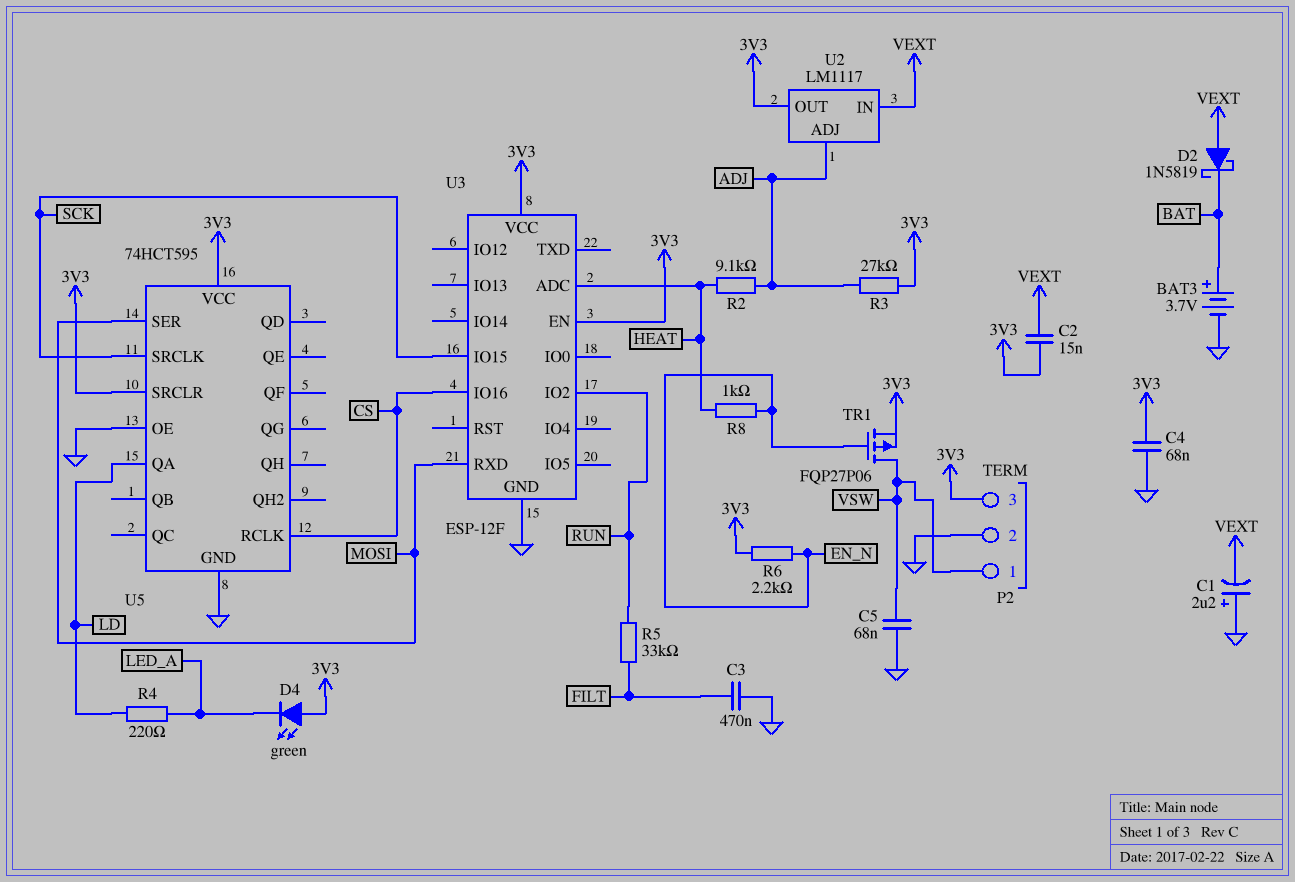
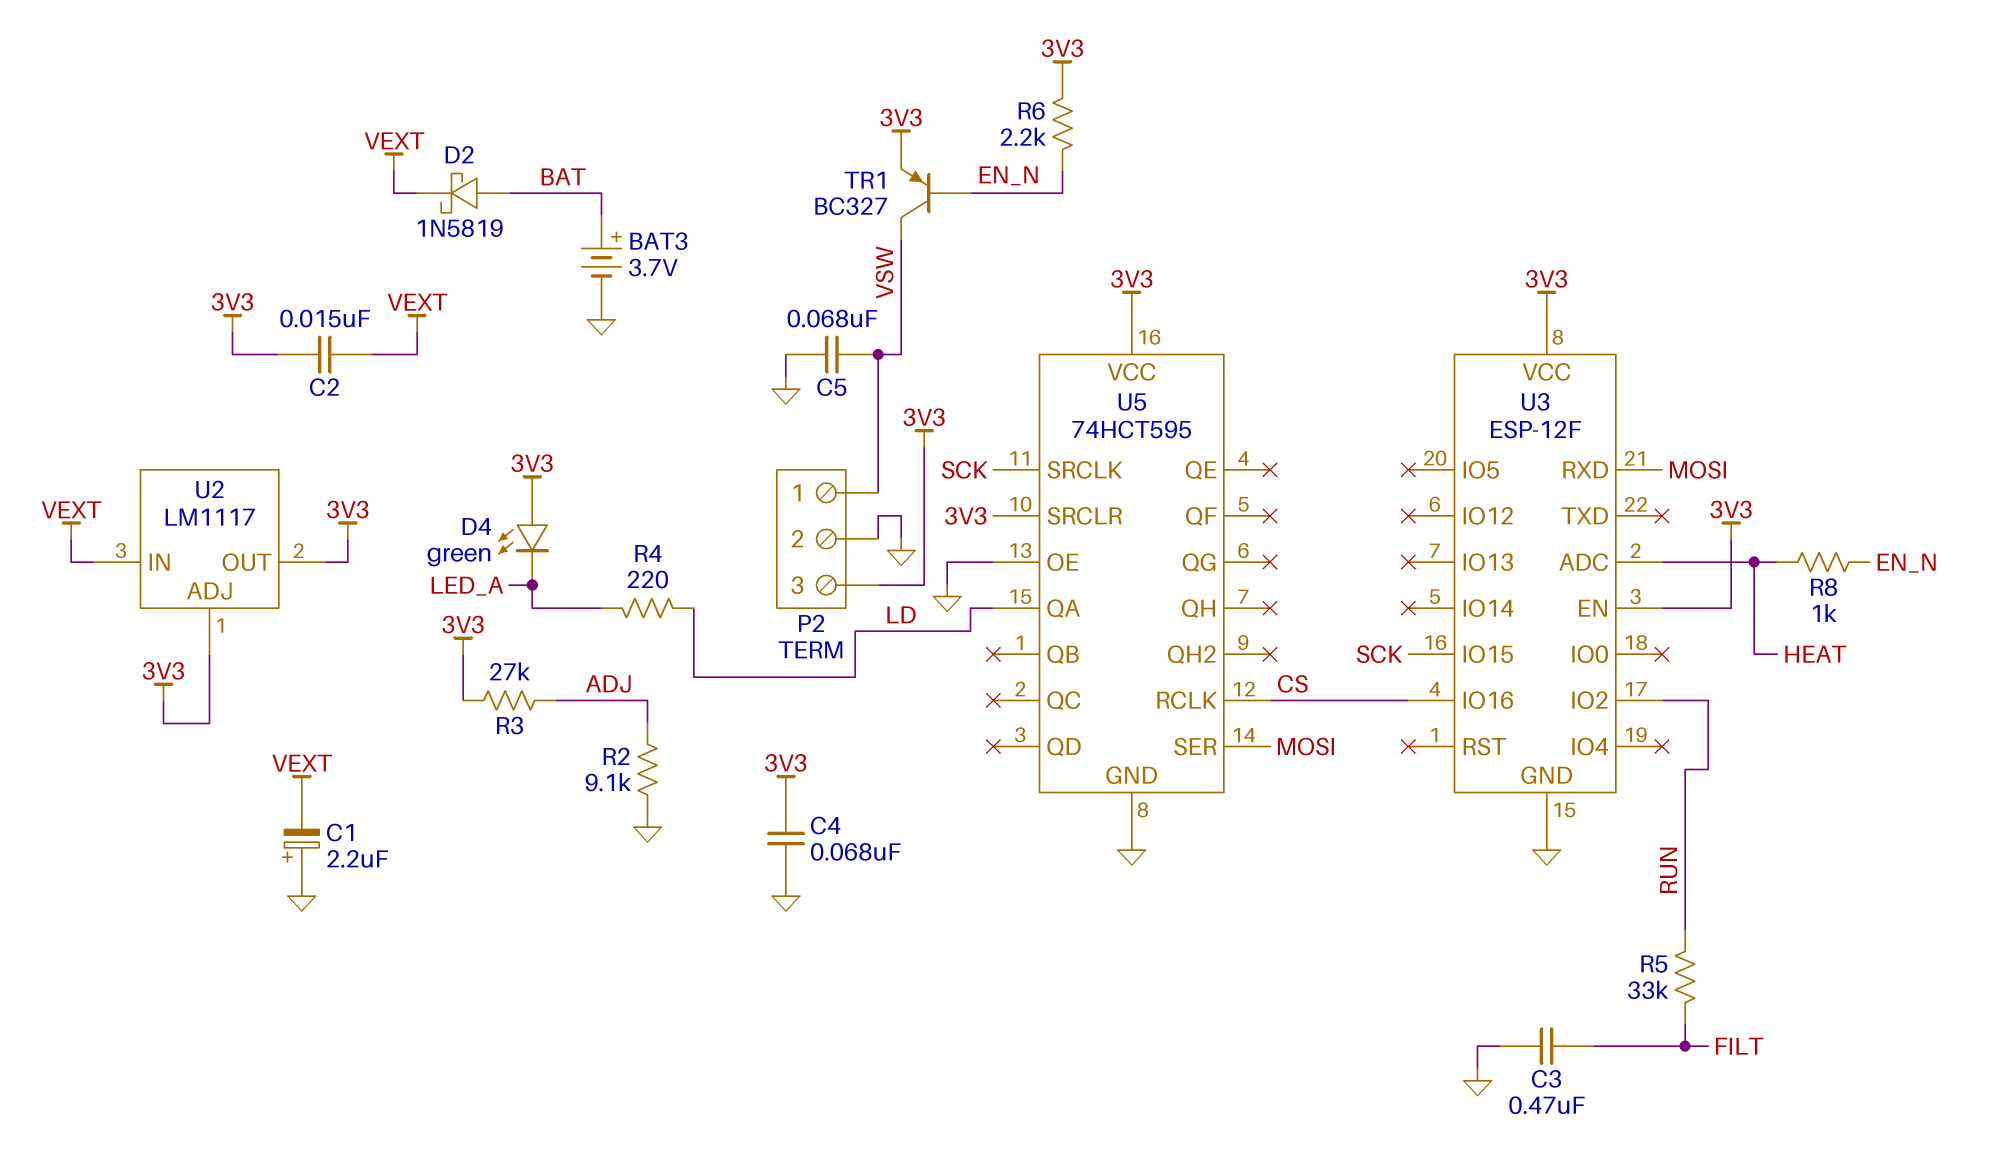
D2: schottky 1N5819 (A VEXT, K BAT) -> schottky 1N5819 (A BAT, K VEXT)
R2: 9.1k (ADJ, HEAT) -> 9.1k (ADJ, GND)
TR1: PMOS FQP27P06 (G EN_N, D VSW, S 3V3) -> PNP BC327 (B EN_N, C VSW, E 3V3)
U2 pin ADJ: ADJ -> 3V3

